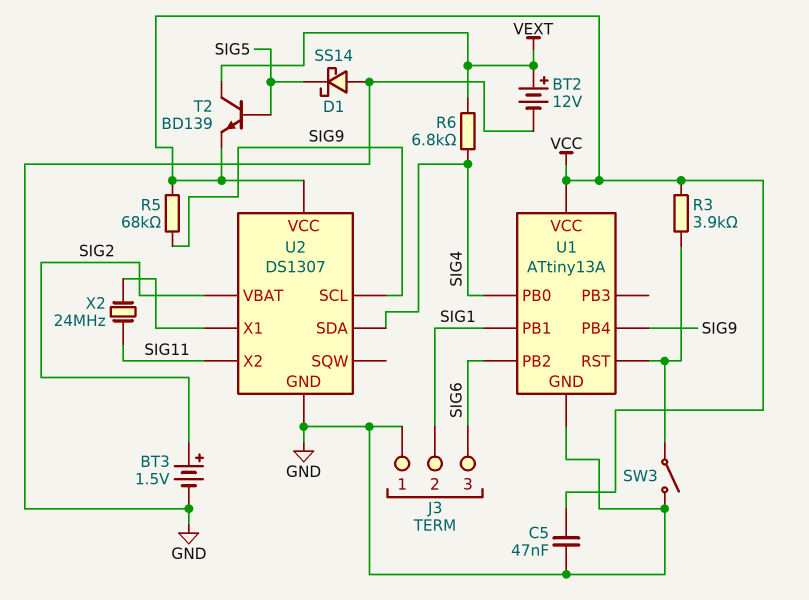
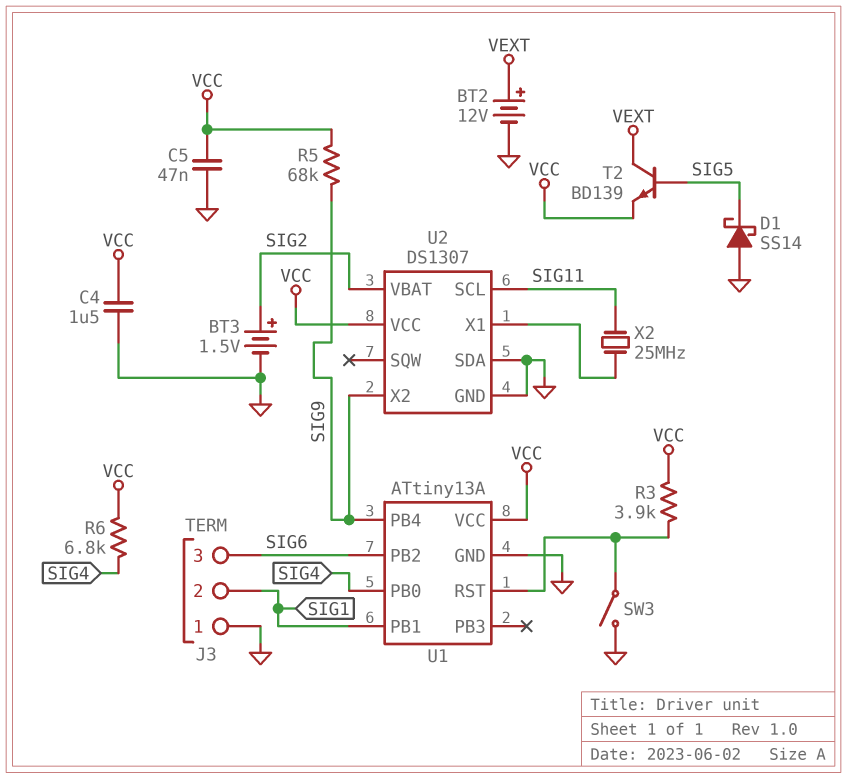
C4: none -> 1.5uF (GND, VCC)
R6: 6.8k (SIG4, VEXT) -> 6.8k (SIG4, VCC)
U2 pin SCL: SIG9 -> SIG11
U2 pin SDA: SIG4 -> GND
U2 pin X2: SIG11 -> SIG9
X2: 24MHz (SIG11, U2/X1) -> 25MHz (SIG11, U2/X1)

